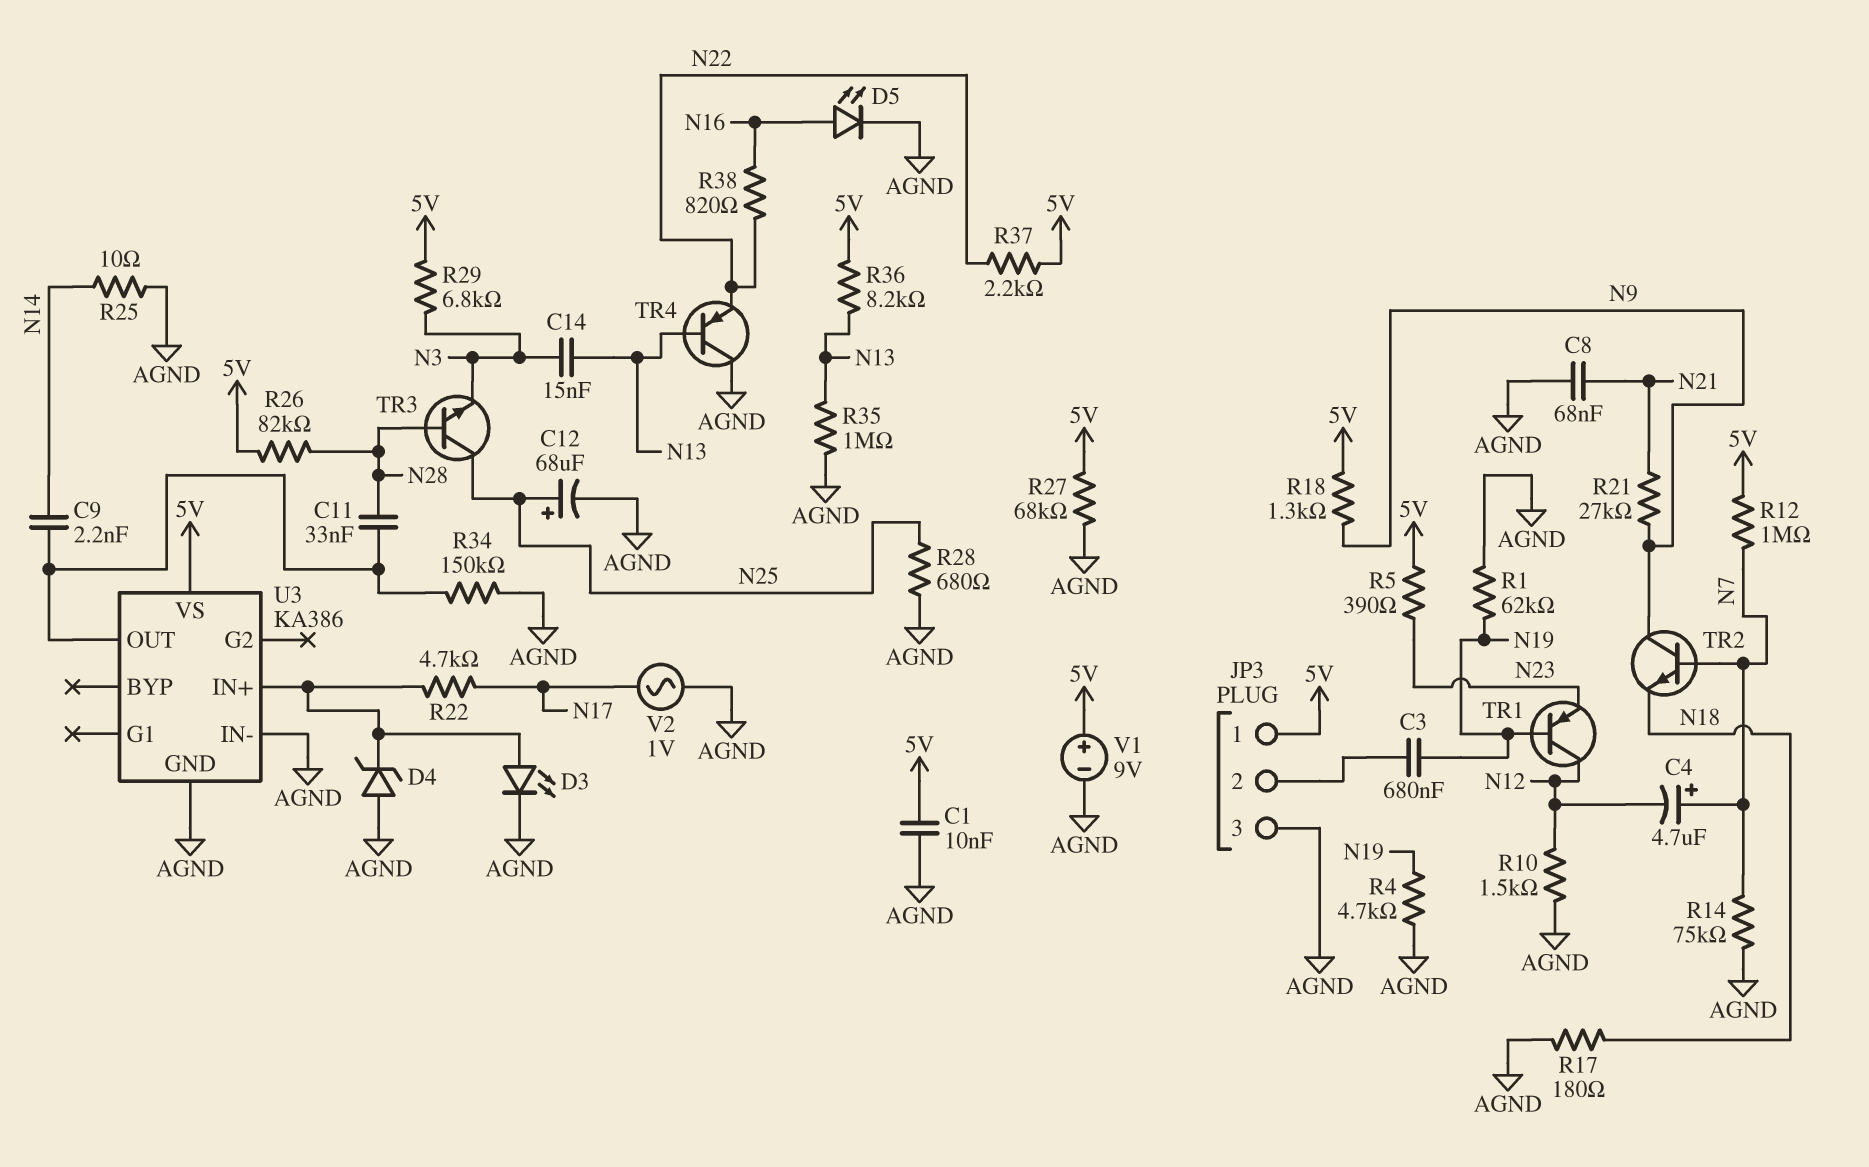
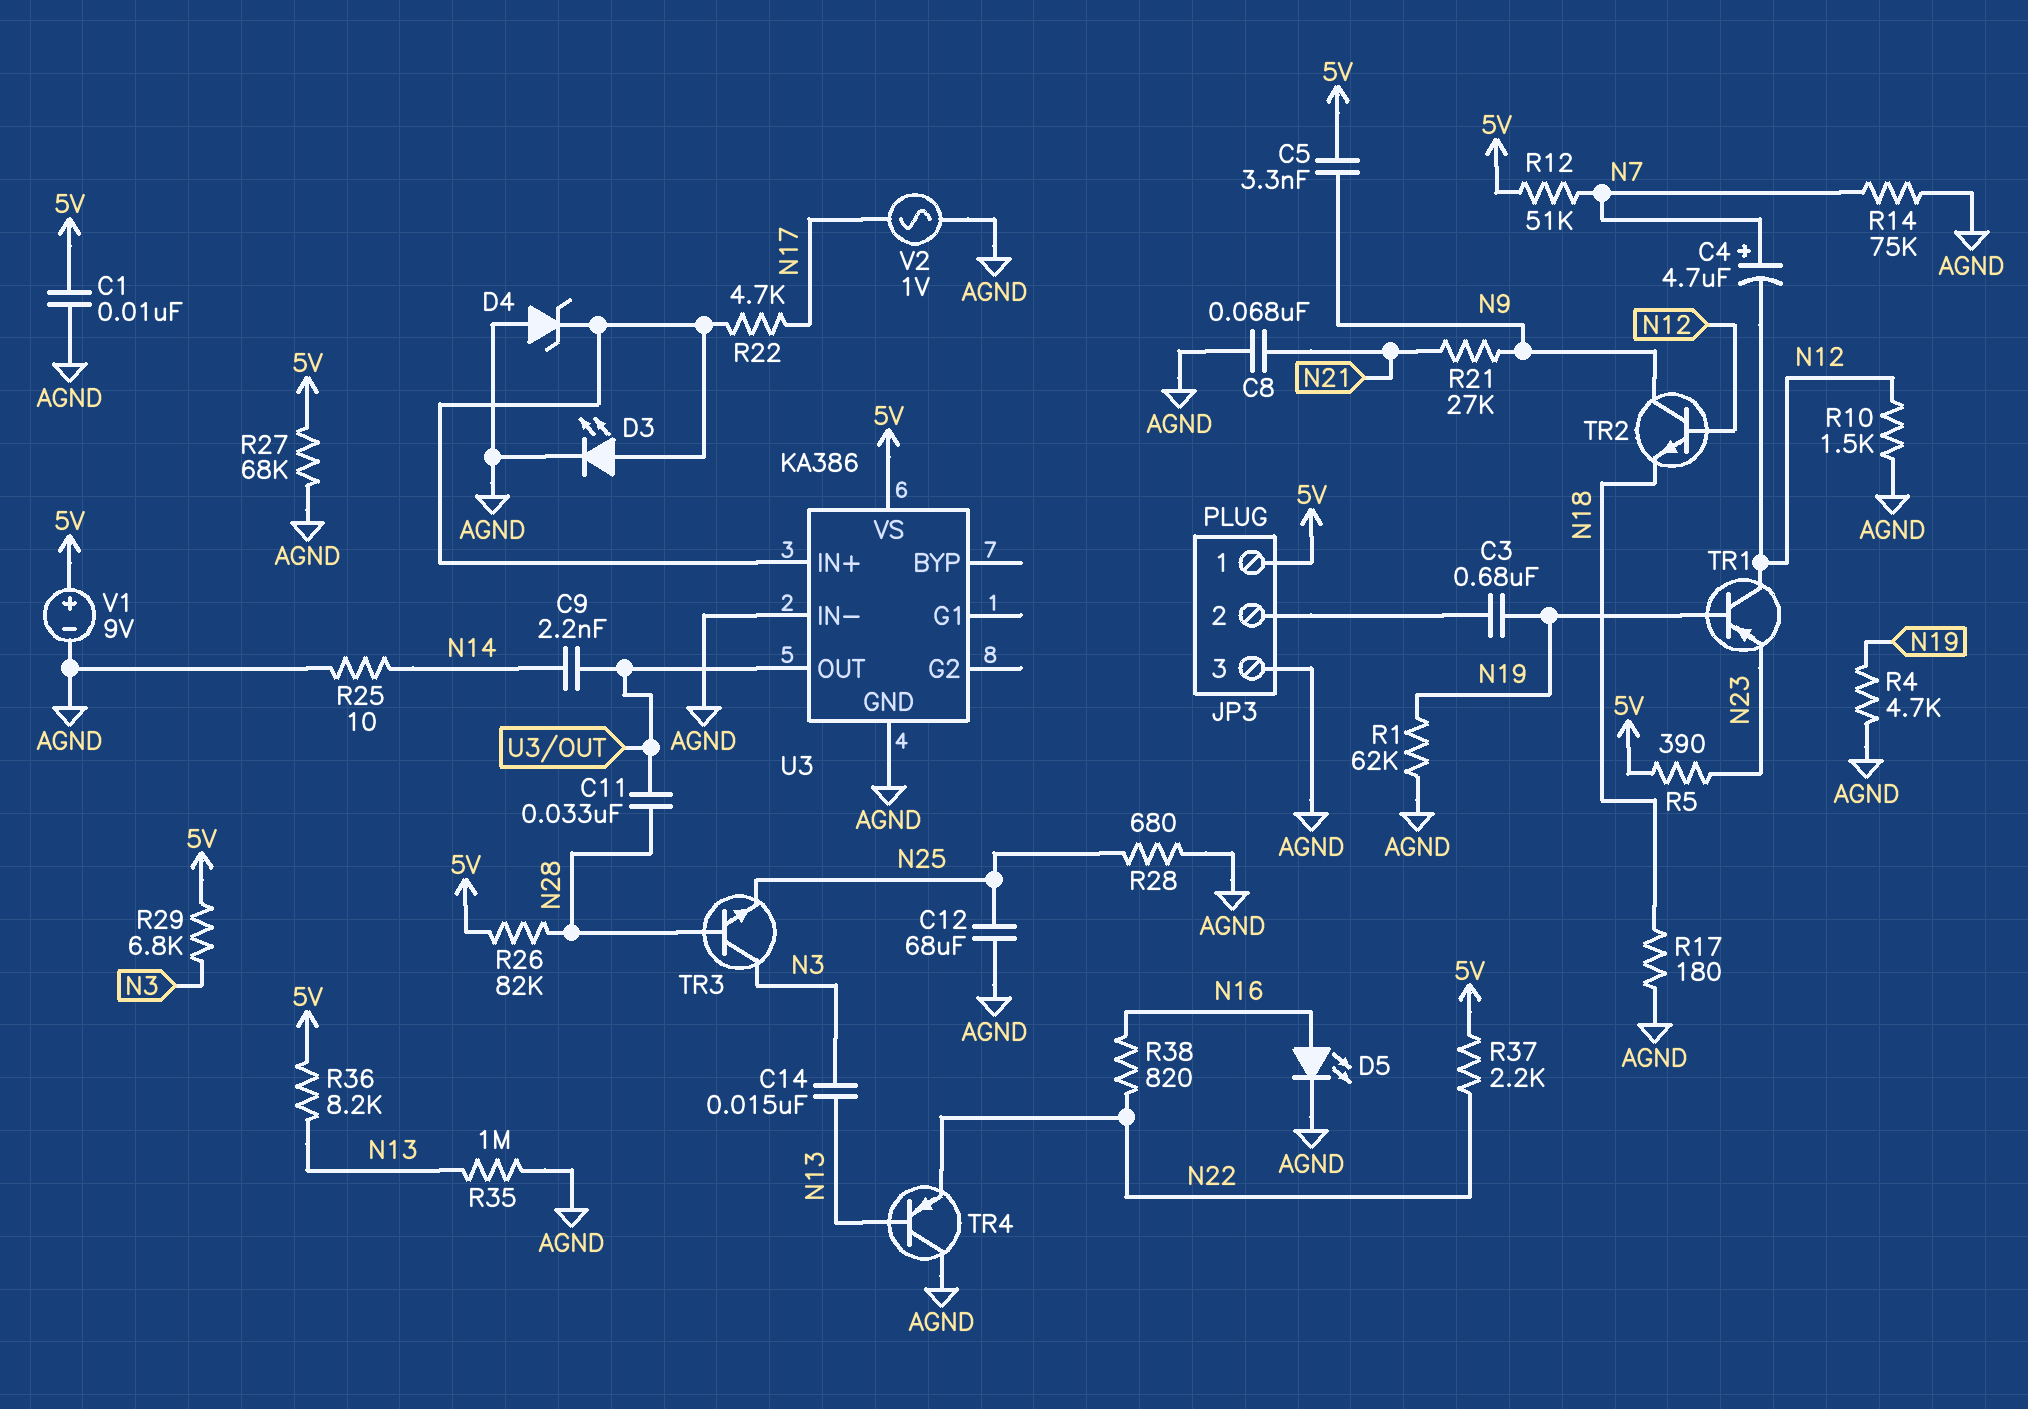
C5: none -> 3.3nF (5V, N9)
C12: 68uF (plus N25, minus AGND) -> 68uF (AGND, N25)
R12: 1M (5V, N7) -> 51k (5V, N7)
R18: 1.3k (5V, N9) -> none
R34: 150k (AGND, U3/OUT) -> none
TR2: NPN (B N7, C N9, E N18) -> NPN (B N12, C N9, E N18)
TR3: NPN (B N28, C N25, E N3) -> NPN (B N28, C N3, E N25)

